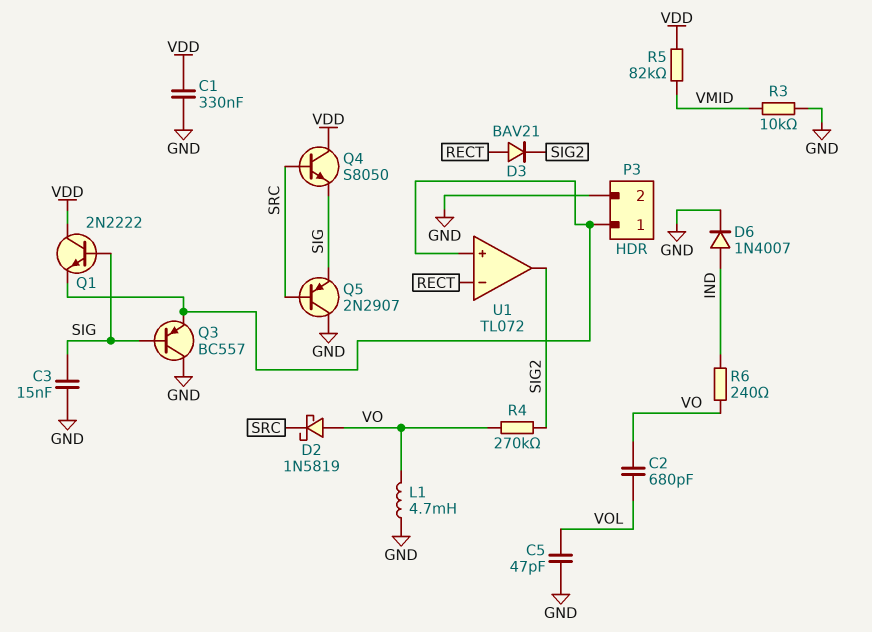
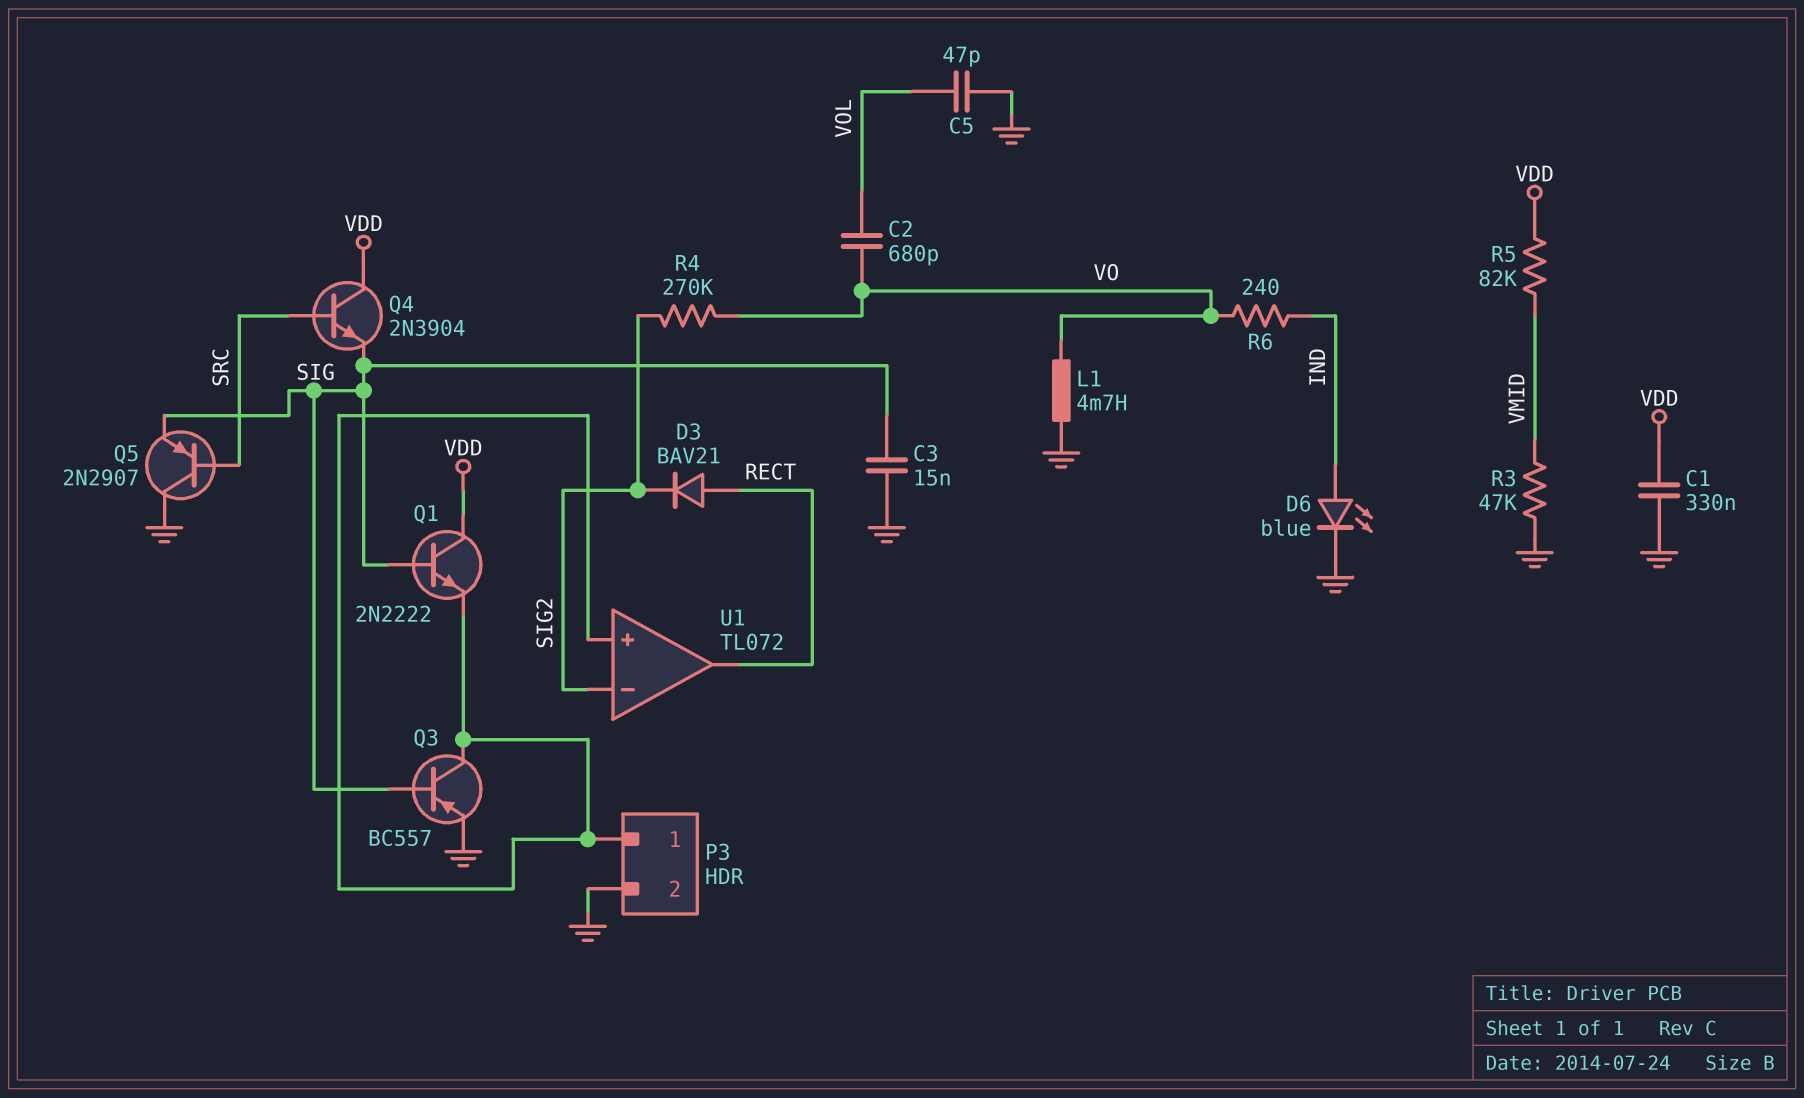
D2: schottky 1N5819 (A VO, K SRC) -> none
D6: diode 1N4007 (A IND, K GND) -> LED blue (A IND, K GND)
Q3: PNP BC557 (B SIG, C GND, E P3/1) -> PNP BC557 (B SIG, C P3/1, E GND)
Q4: NPN S8050 (B SRC, C VDD, E SIG) -> NPN 2N3904 (B SRC, C VDD, E SIG)
R3: 10k (GND, VMID) -> 47k (GND, VMID)
U1 pin in-: RECT -> SIG2
U1 pin out: SIG2 -> RECT

